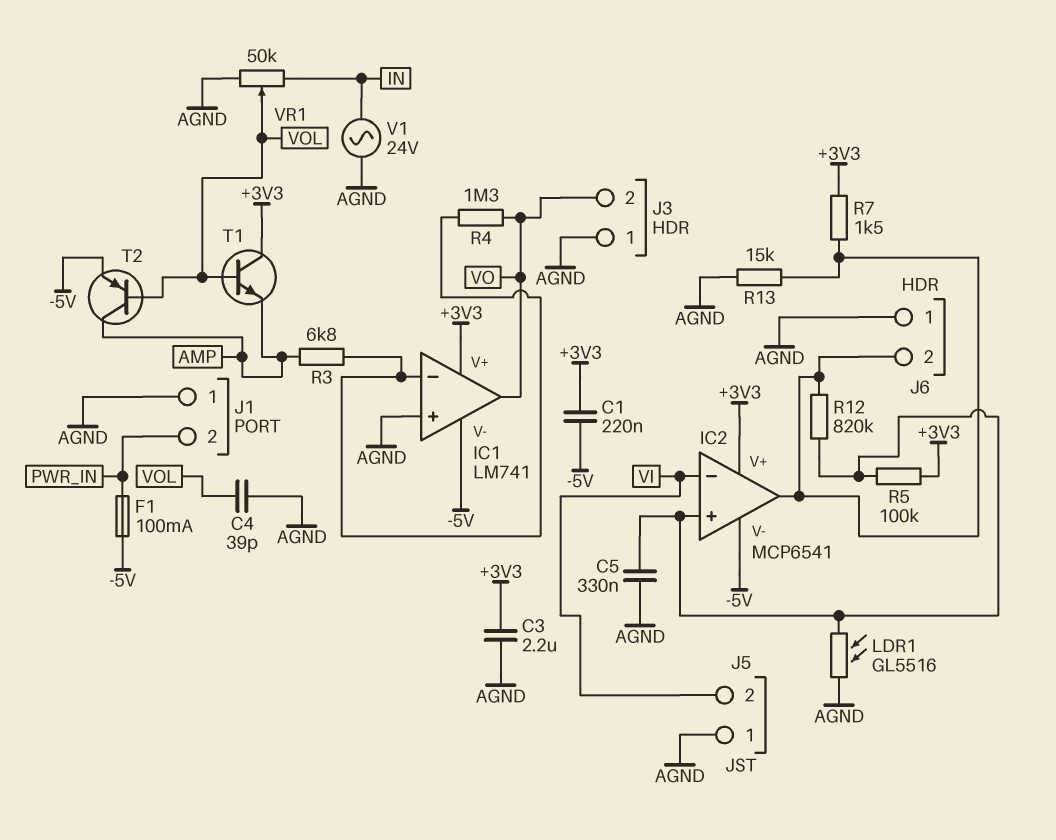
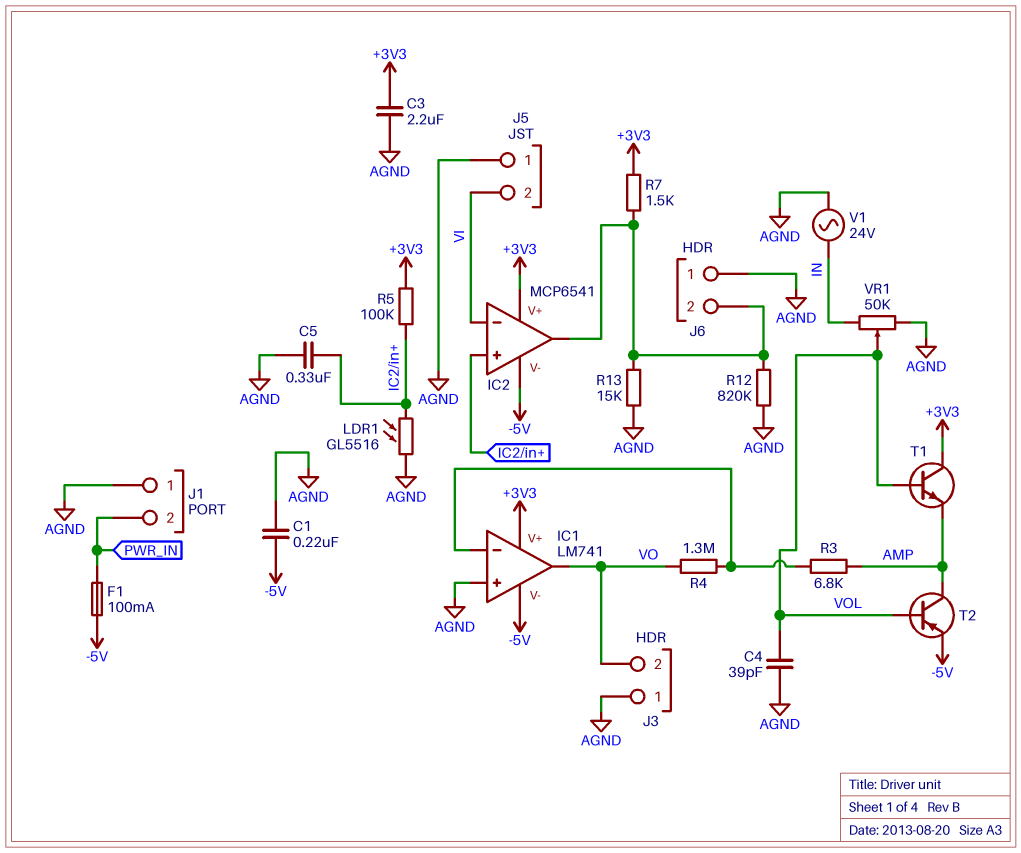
C1: 220nF (+3V3, -5V) -> 220nF (-5V, AGND)
R12: 820k (IC2/in+, IC2/out) -> 820k (AGND, IC2/out)

